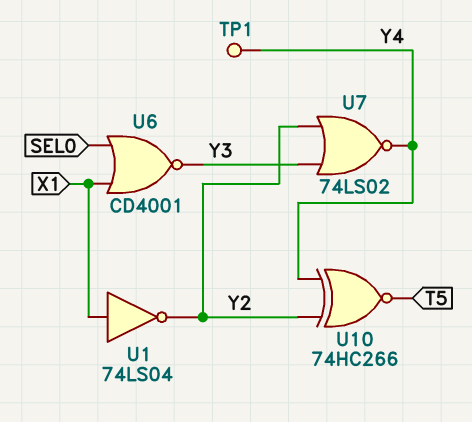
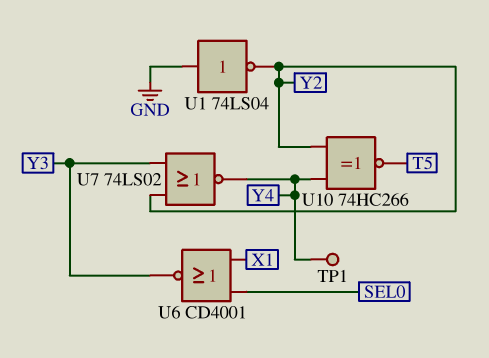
U1: NOT 74LS04 (in X1, out Y2) -> NOT 74LS04 (in GND, out Y2)

